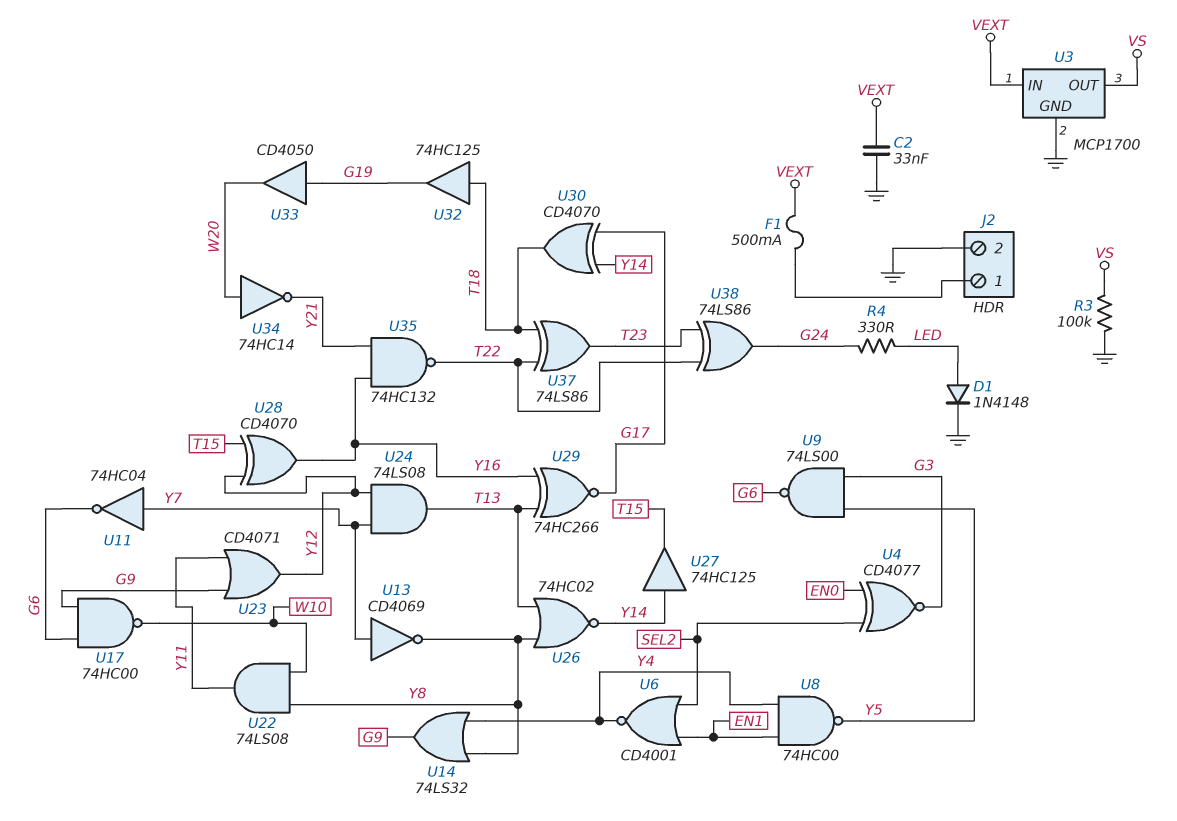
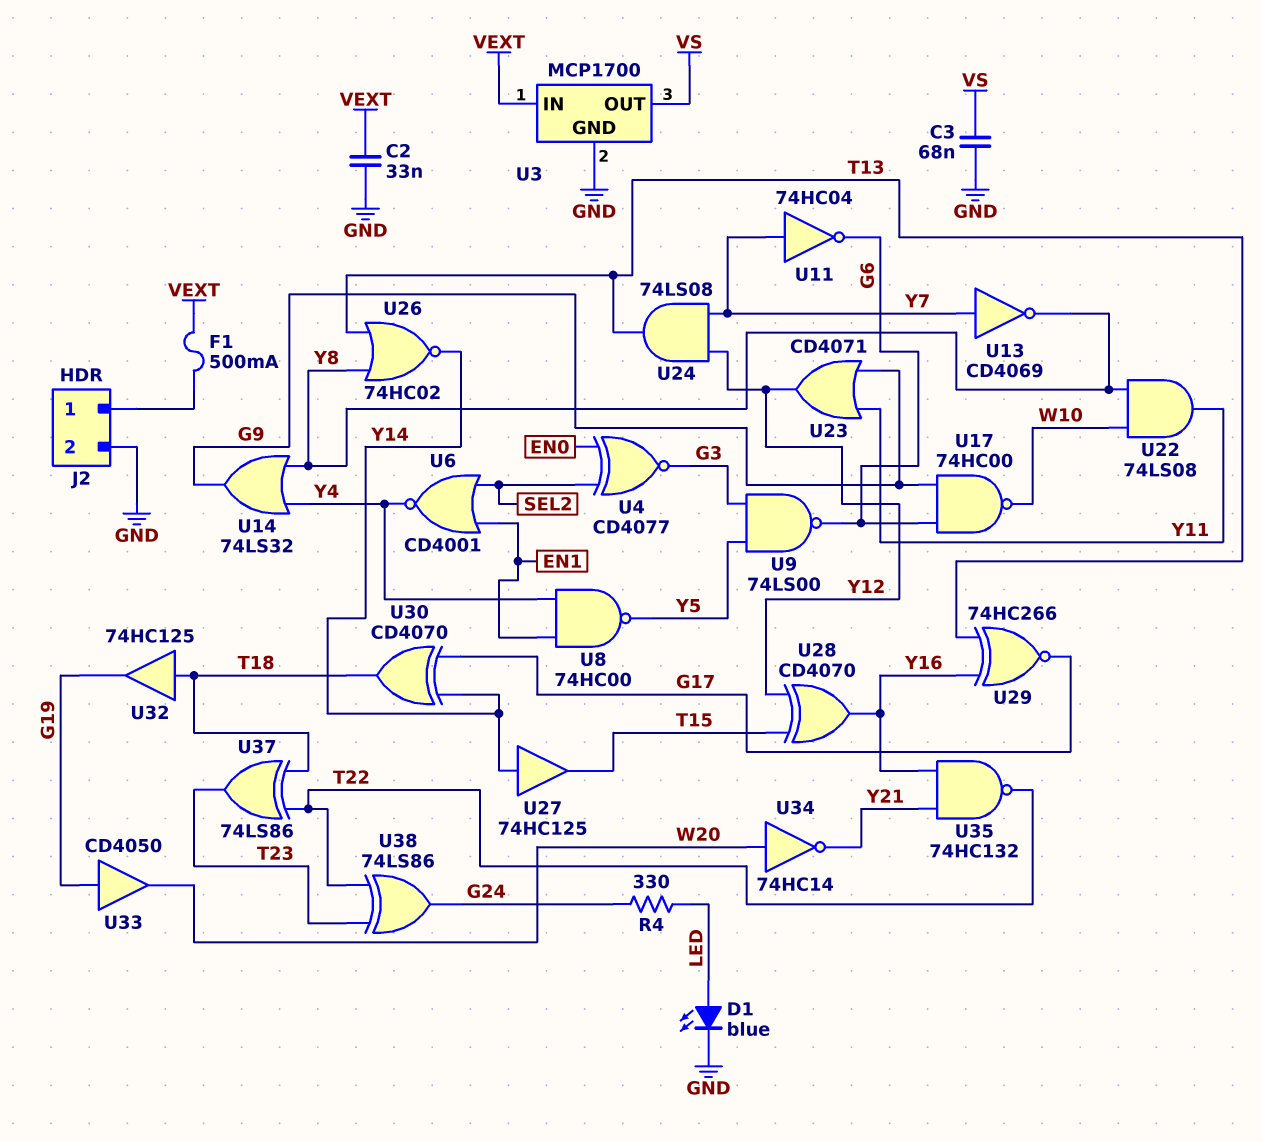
C3: none -> 68nF (GND, VS)
D1: diode 1N4148 (A LED, K GND) -> LED blue (A LED, K GND)
R3: 100k (GND, VS) -> none

